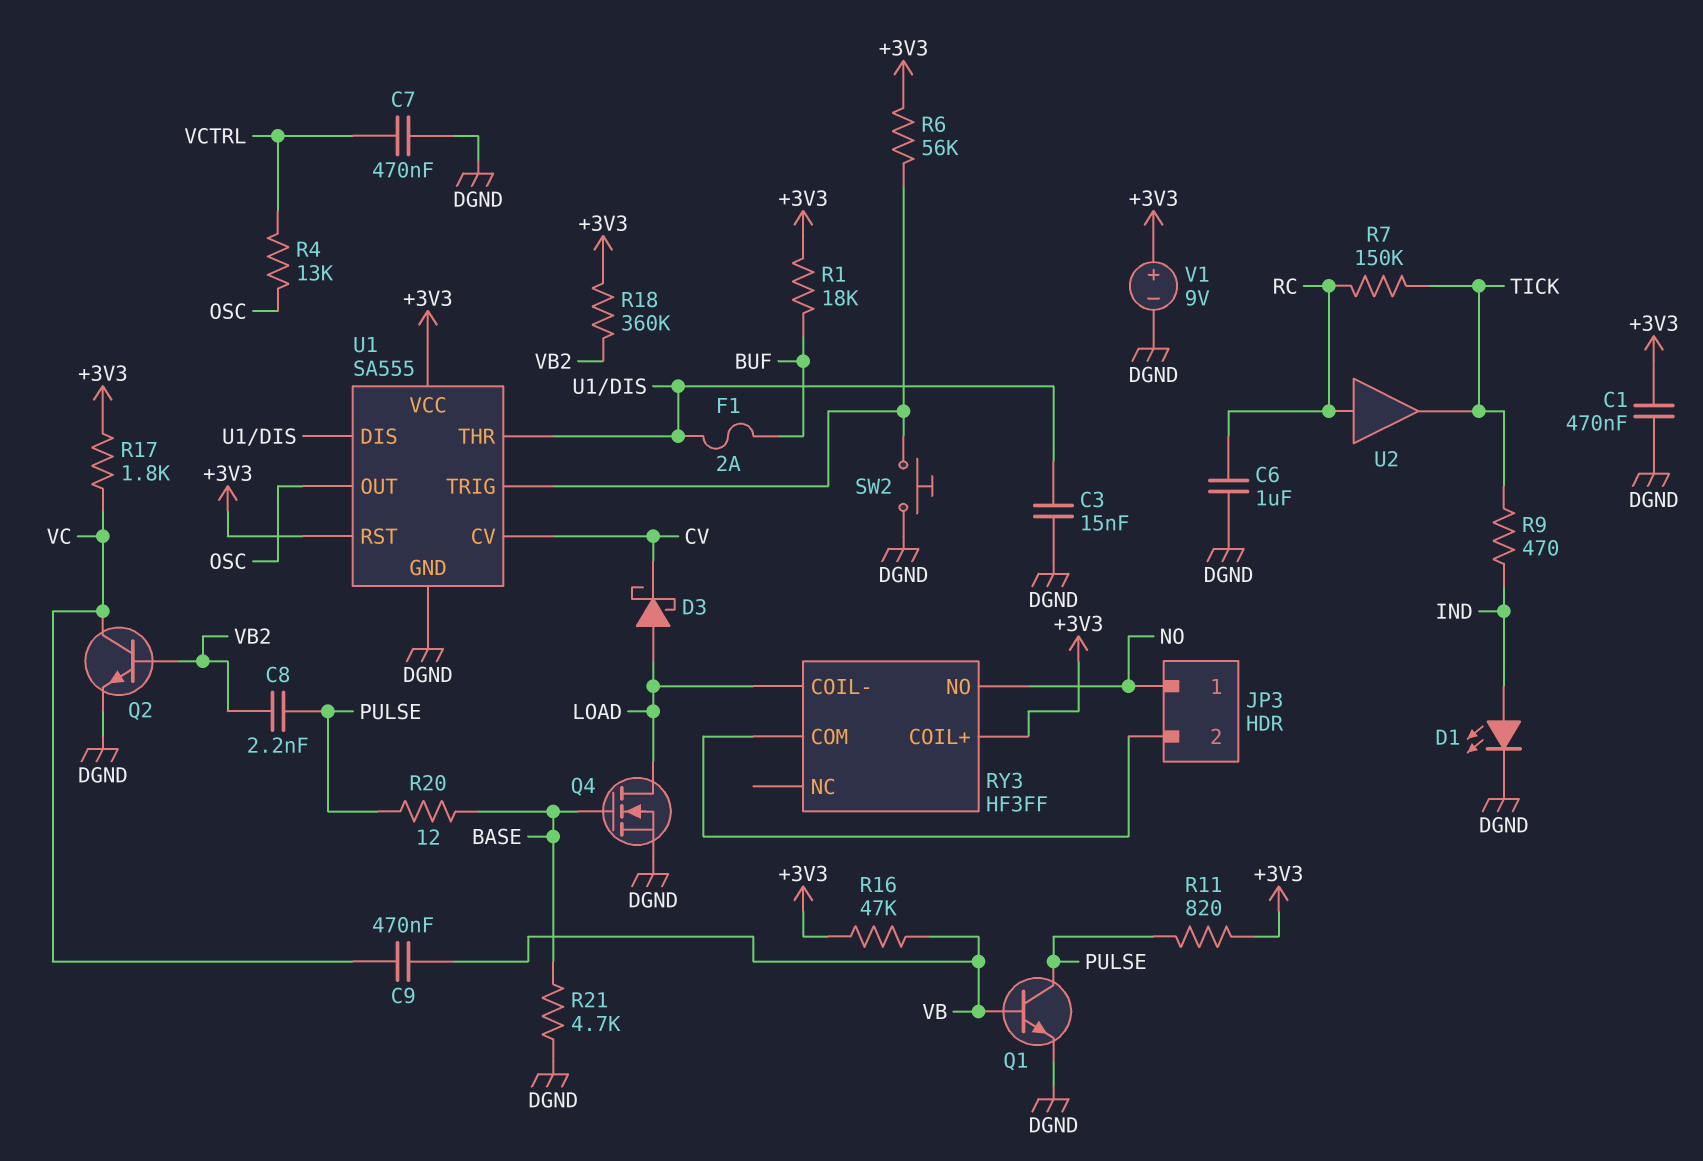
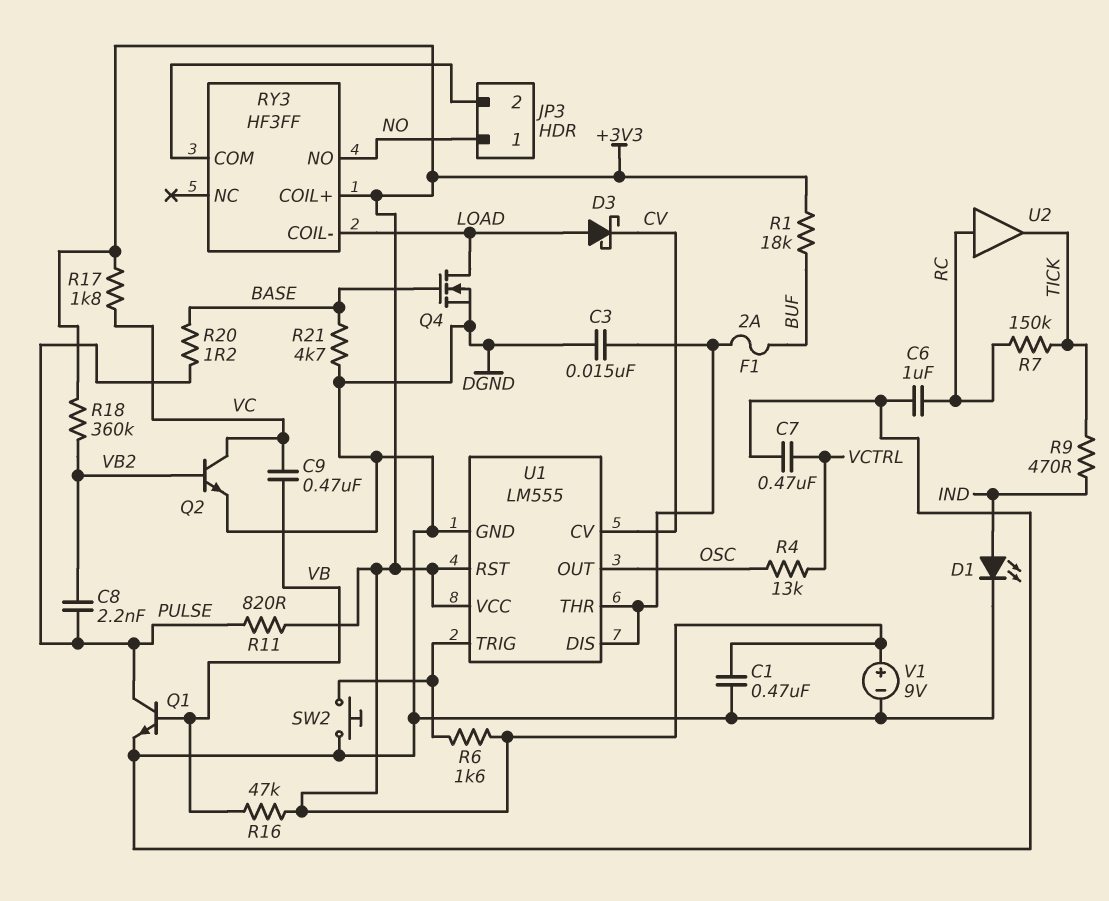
R6: 56k (+3V3, U1/TRIG) -> 1.6k (+3V3, U1/TRIG)
R20: 12 (BASE, PULSE) -> 1.2 (BASE, PULSE)
U1: SA555 -> LM555

